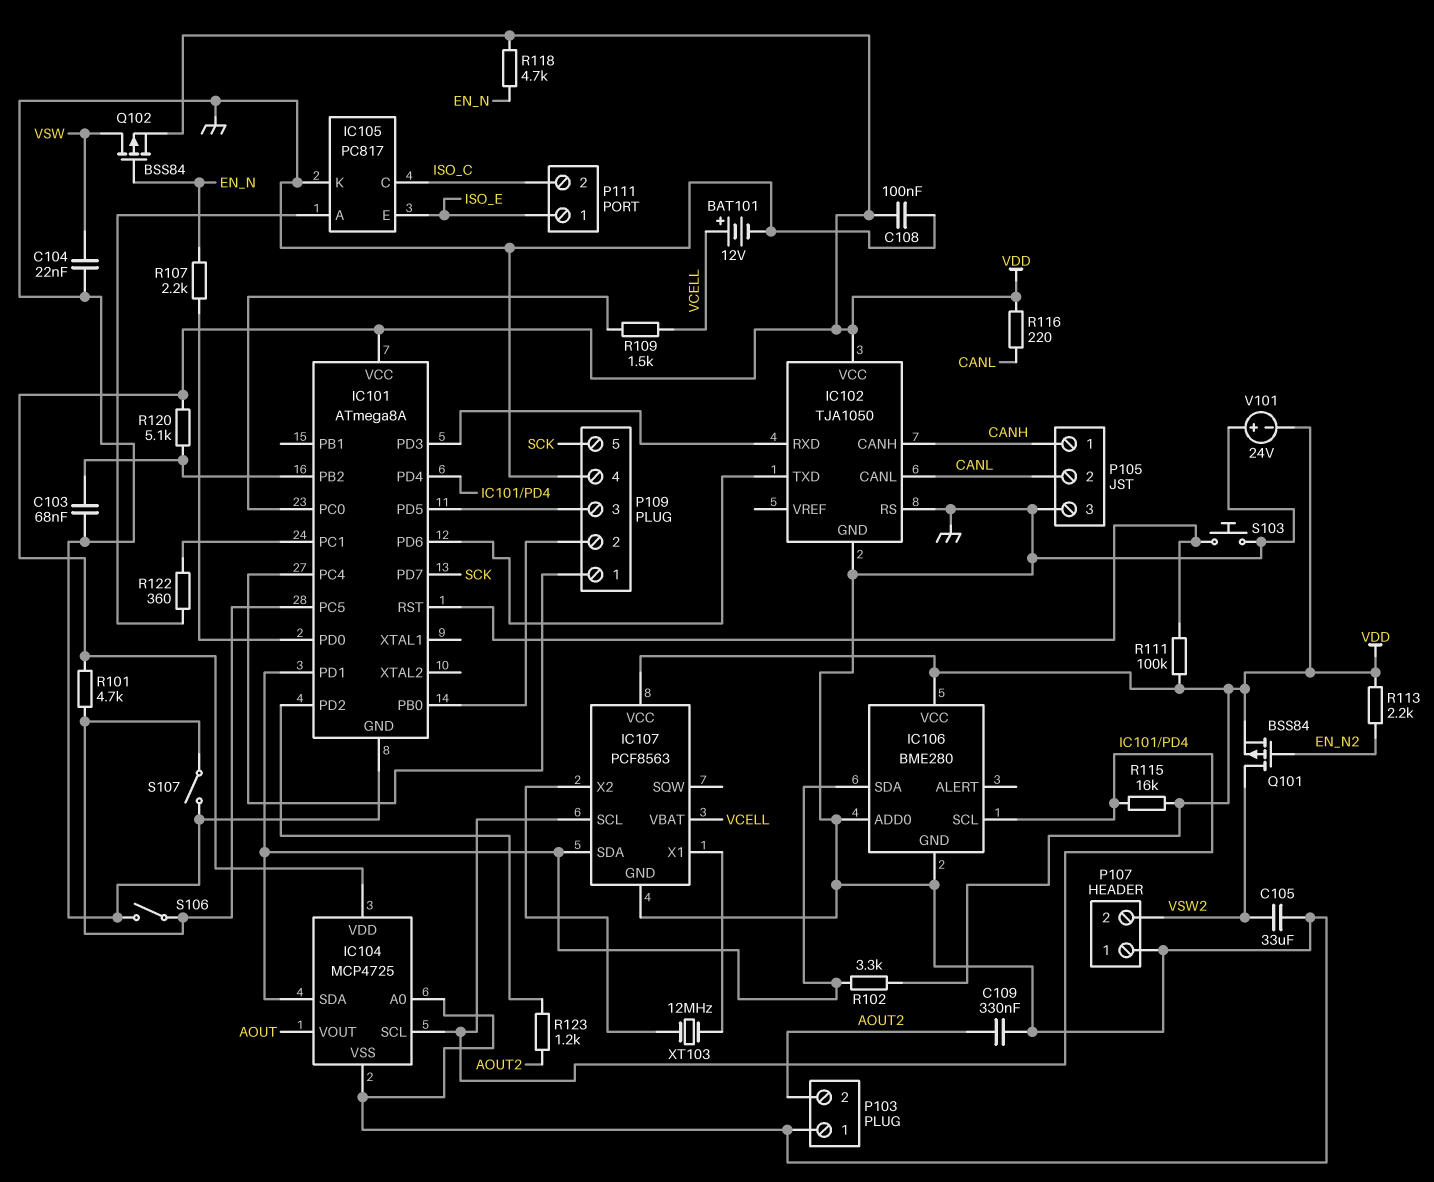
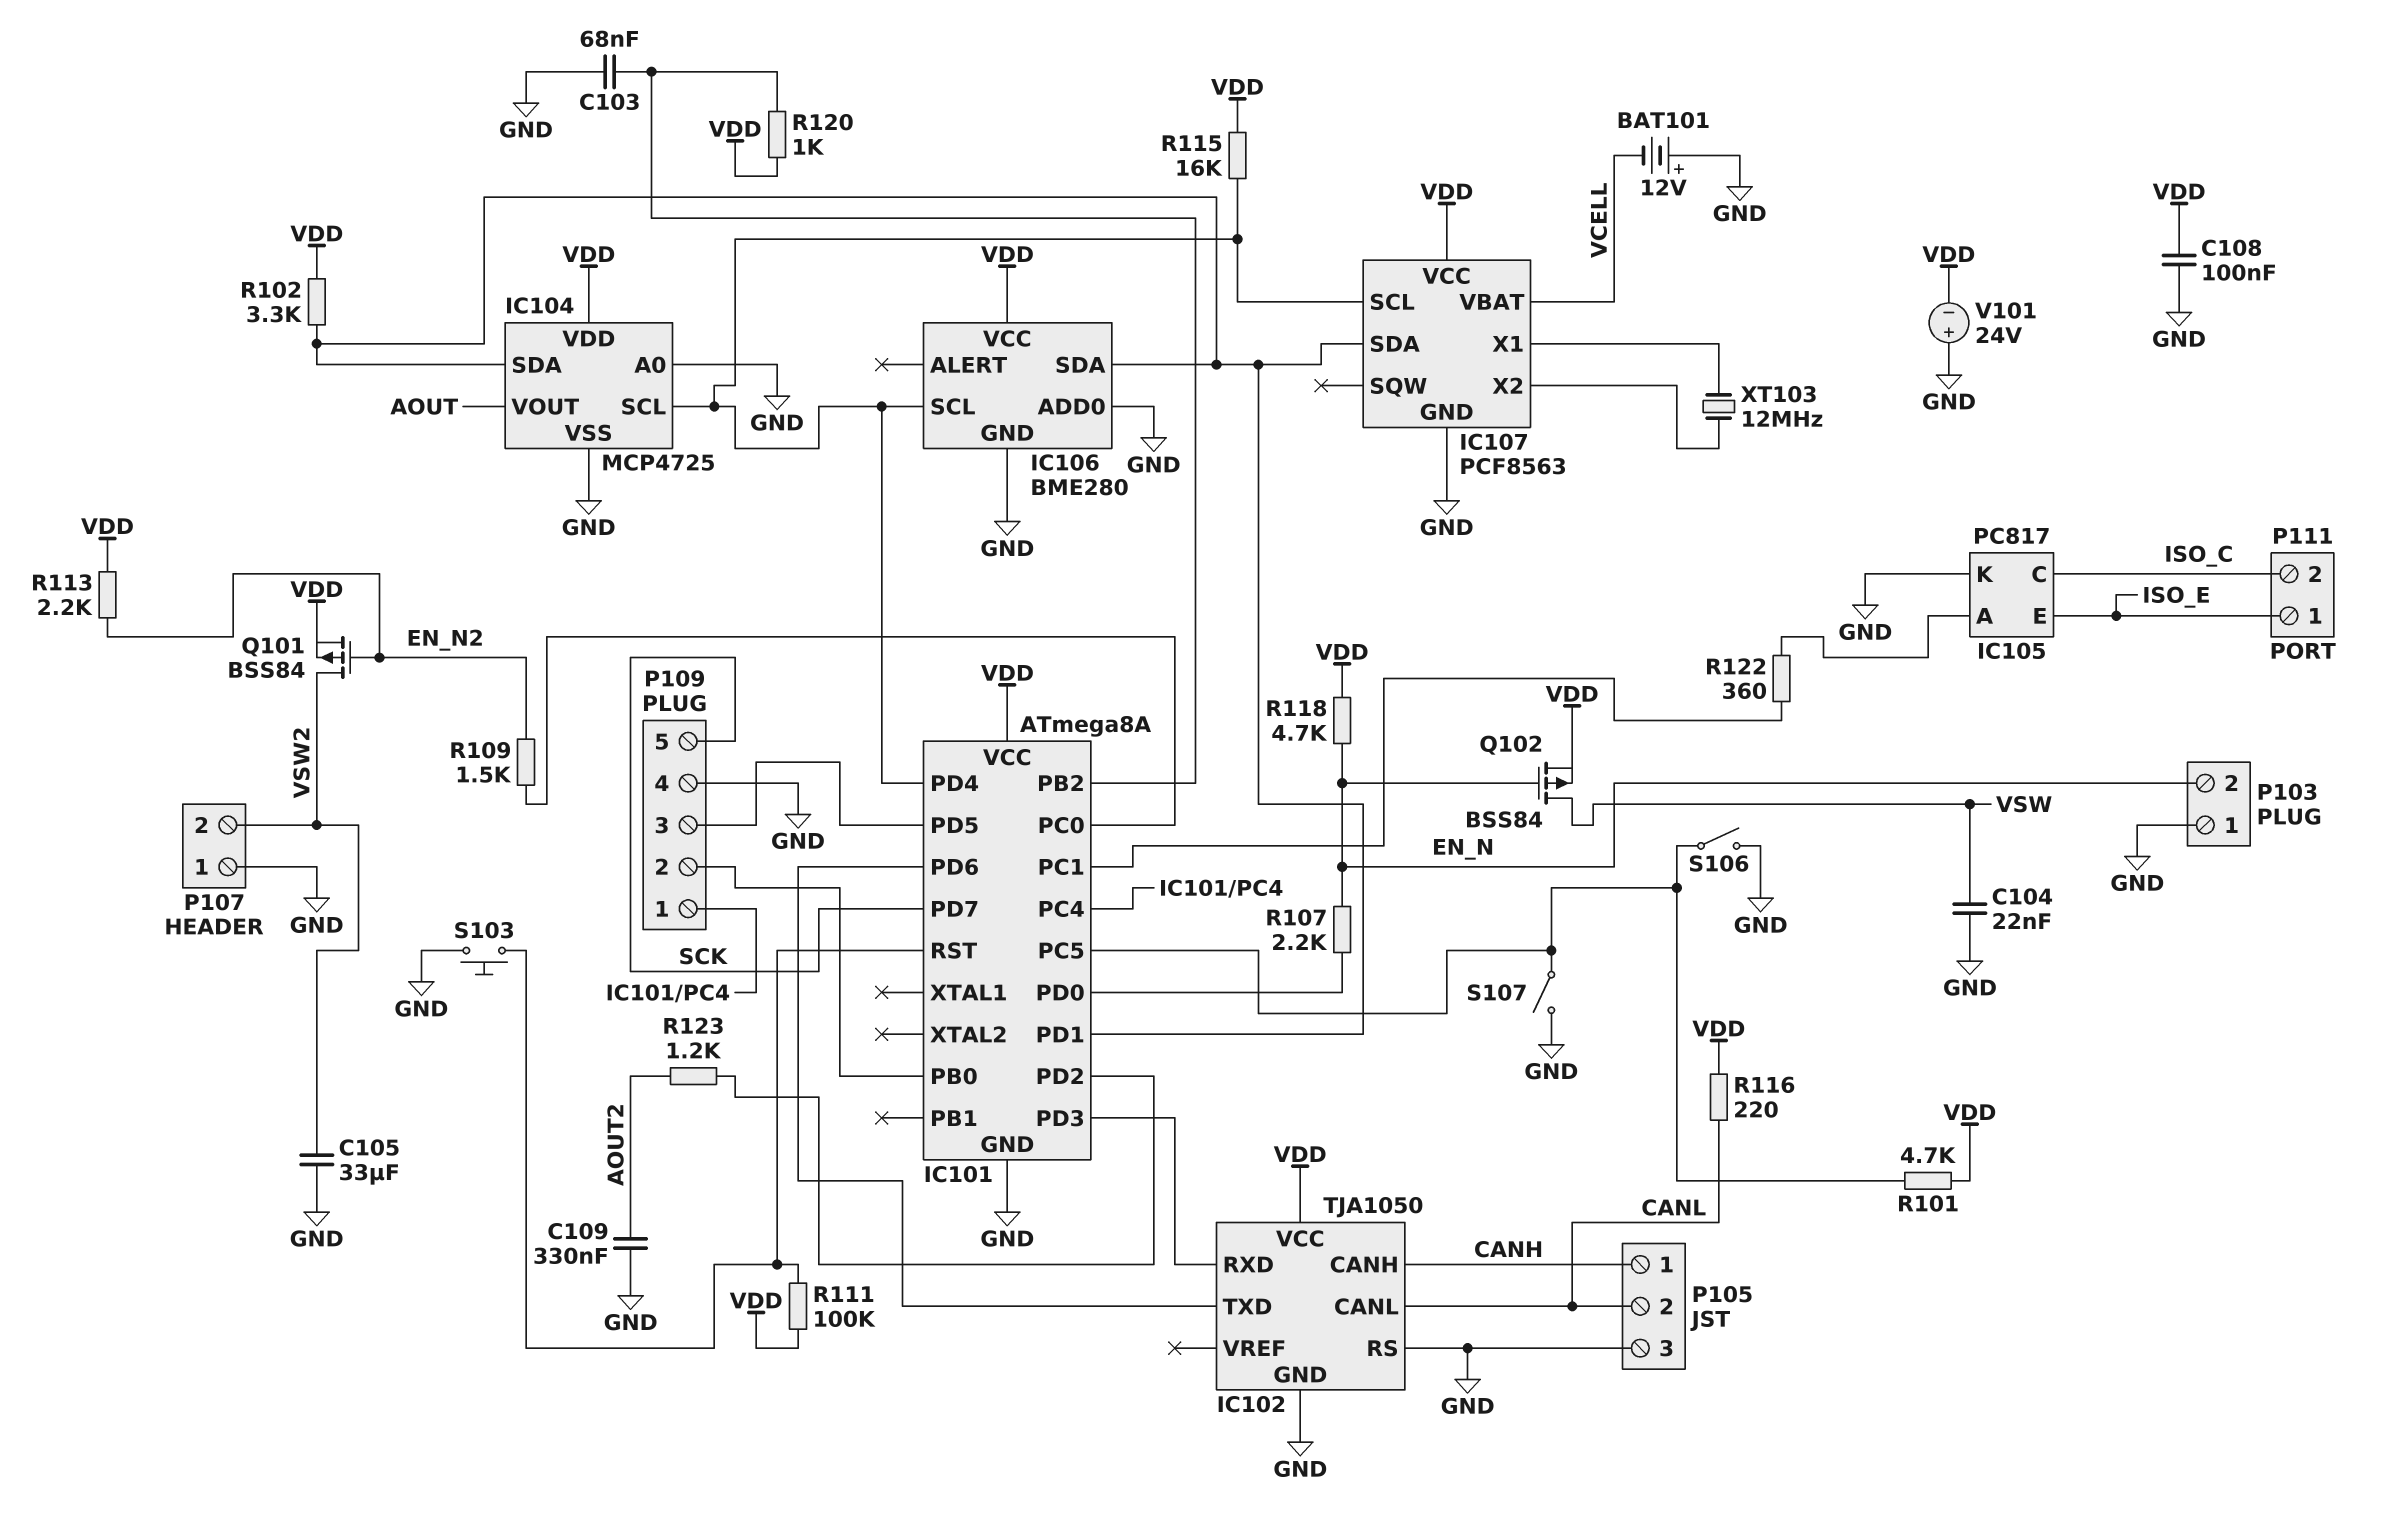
BAT101: 12V (plus VCELL, minus GND) -> 12V (plus GND, minus VCELL)
P103 pin 2: AOUT2 -> EN_N
R109: 1.5k (IC101/PC0, VCELL) -> 1.5k (EN_N2, IC101/PC0)
R120: 5.1k (IC101/PB2, VDD) -> 1k (IC101/PB2, VDD)

